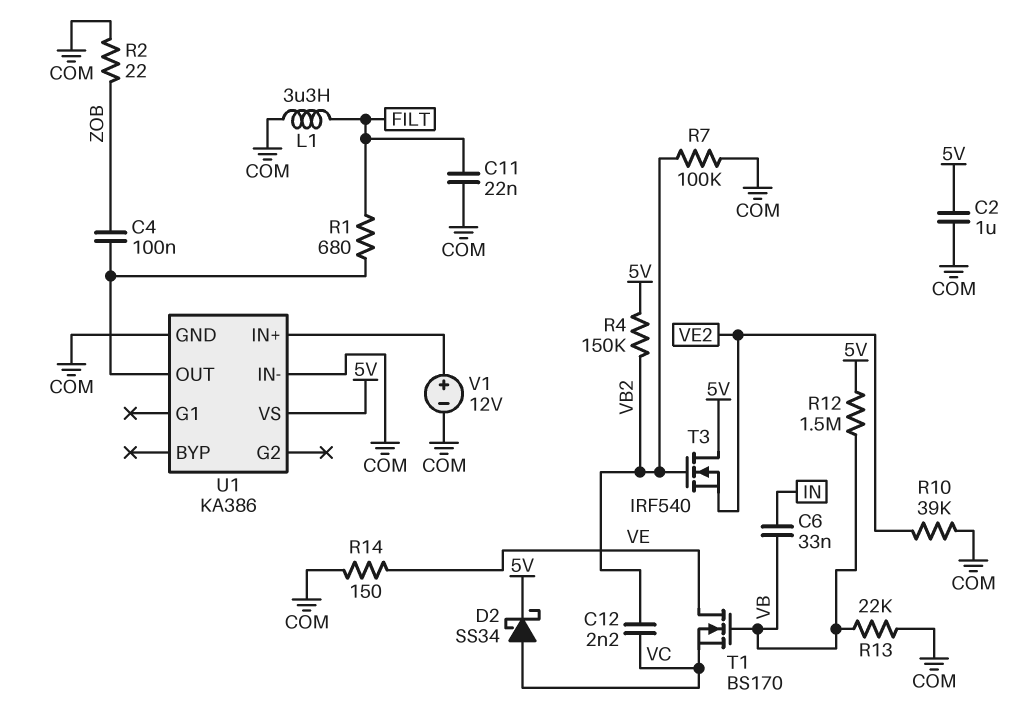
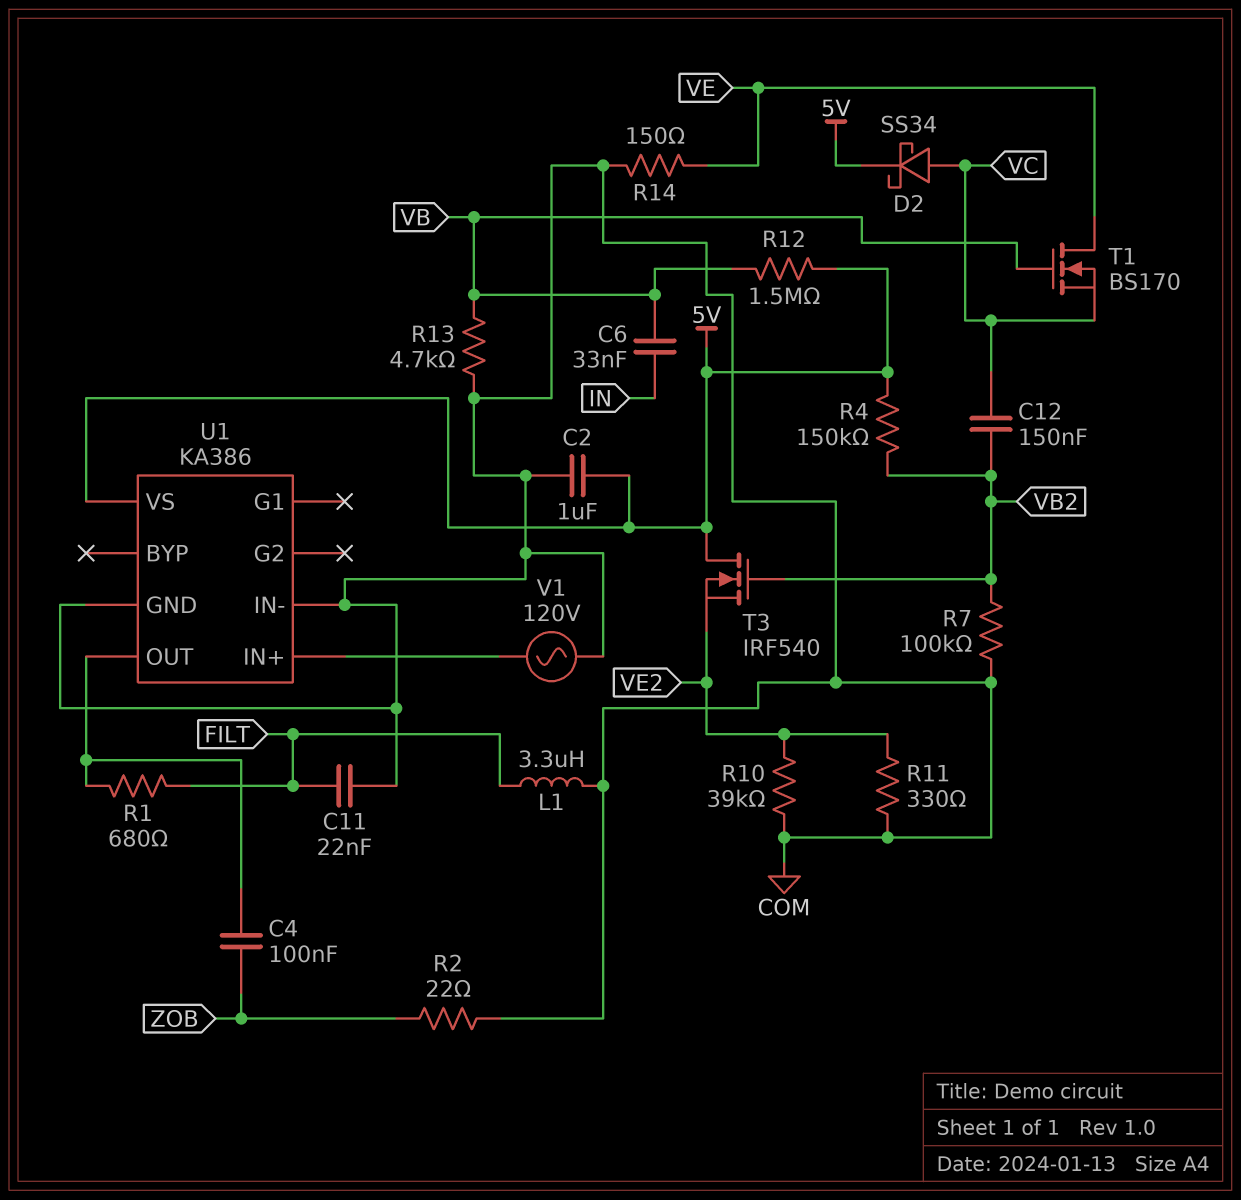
C12: 2.2nF (VB2, VC) -> 150nF (VB2, VC)
R11: none -> 330 (COM, VE2)
R13: 22k (COM, VB) -> 4.7k (COM, VB)
V1: 12V (plus U1/IN+, minus COM) -> AC 120V (COM, U1/IN+)

